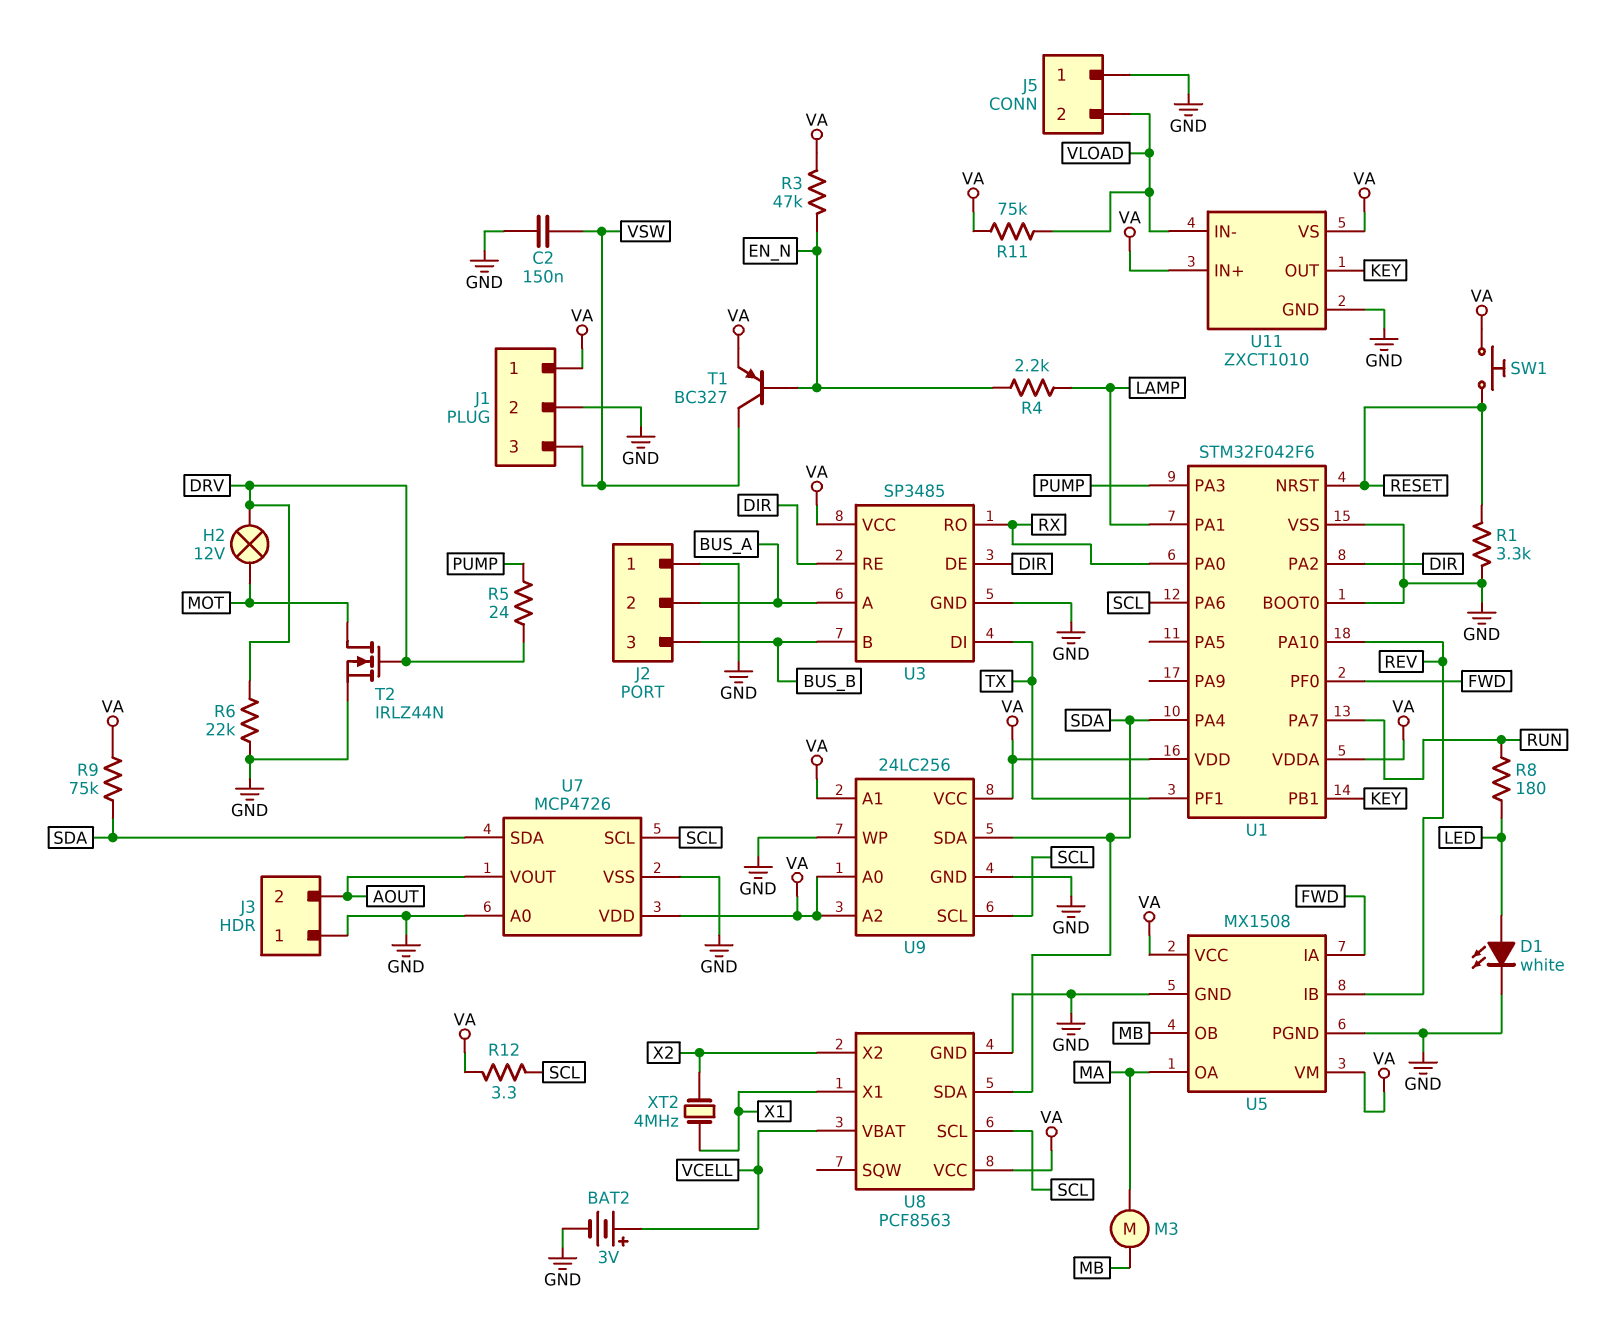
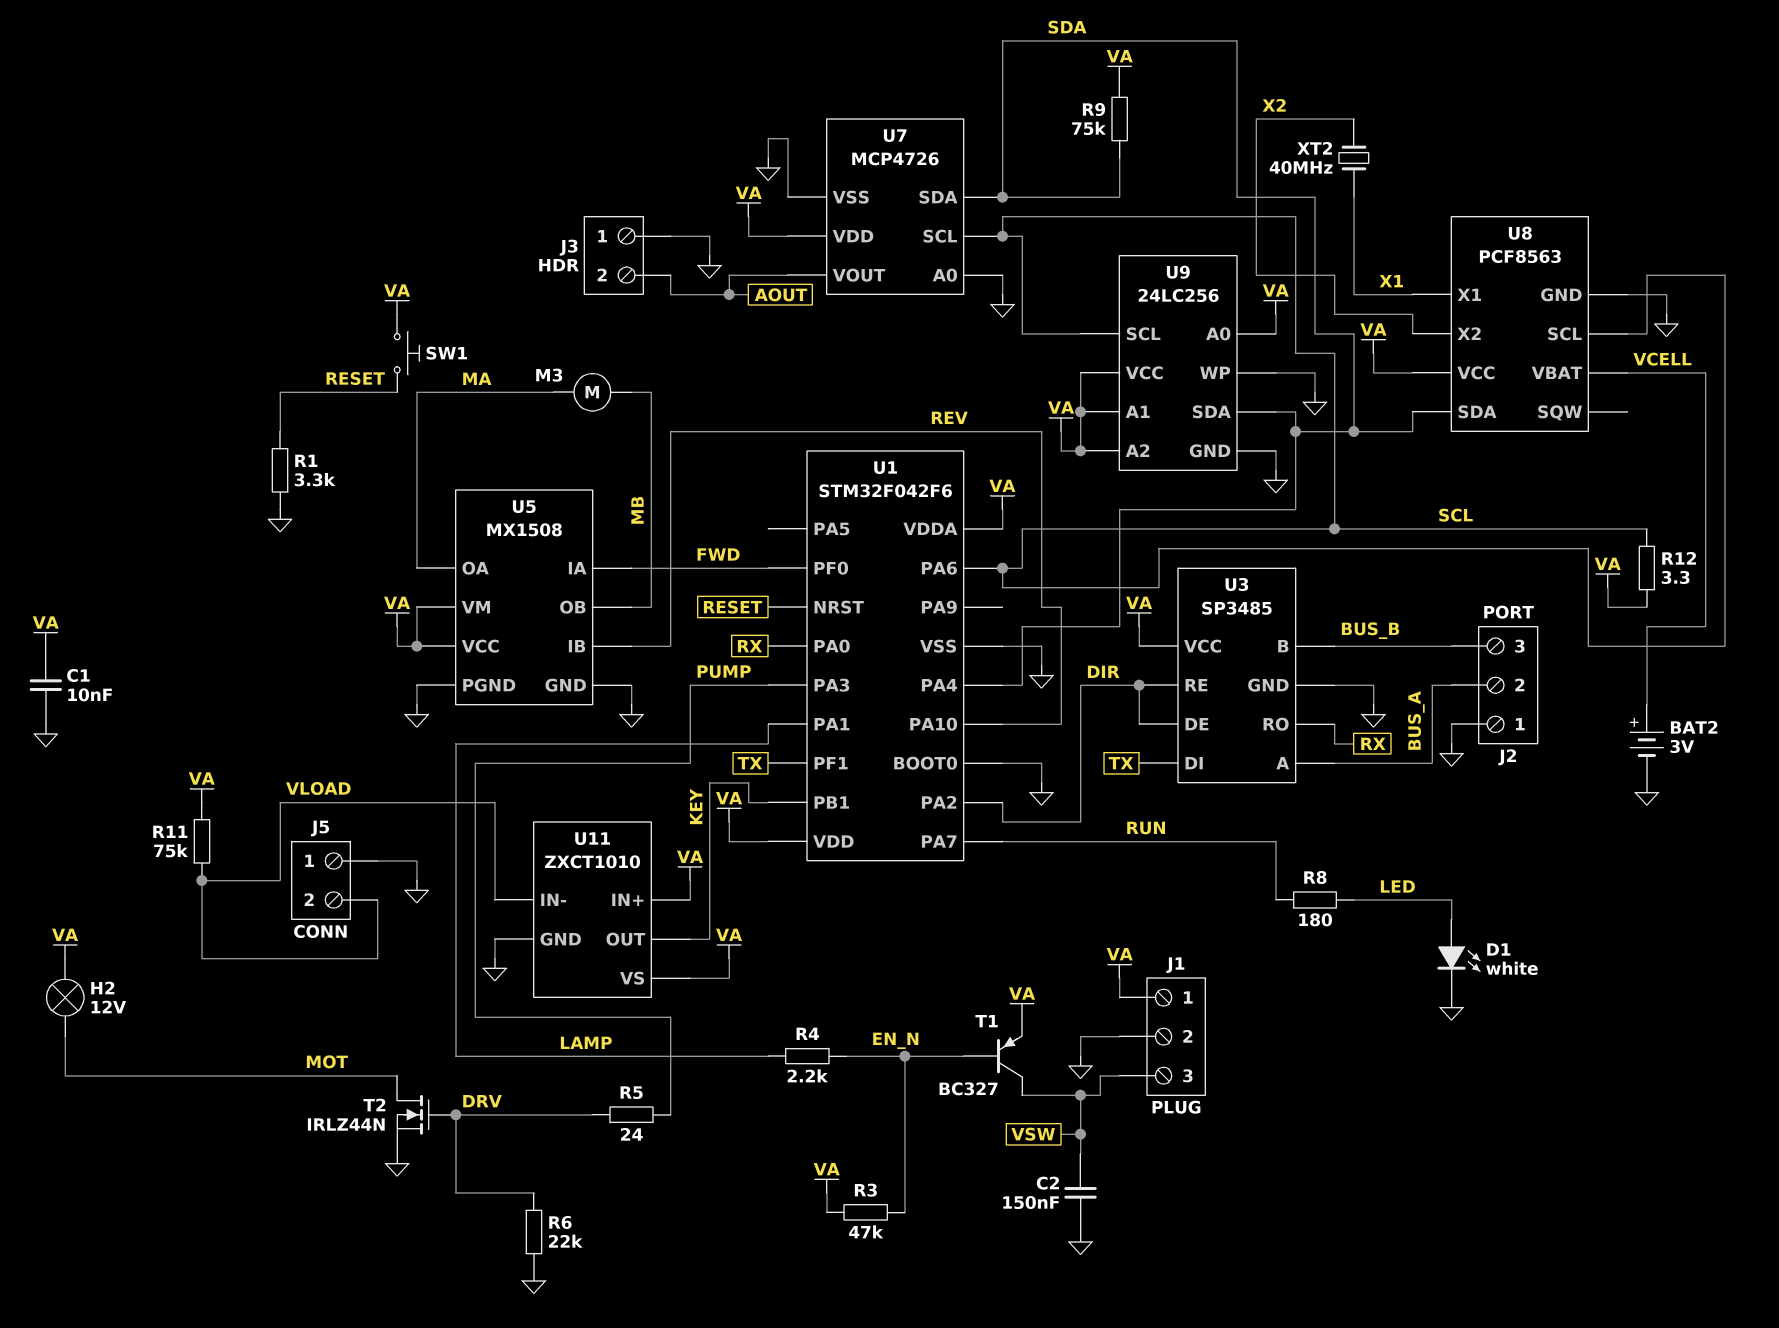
C1: none -> 10nF (GND, VA)
H2: lamp 12V (DRV, MOT) -> lamp 12V (MOT, VA)
XT2: 4MHz (X1, X2) -> 40MHz (X1, X2)

